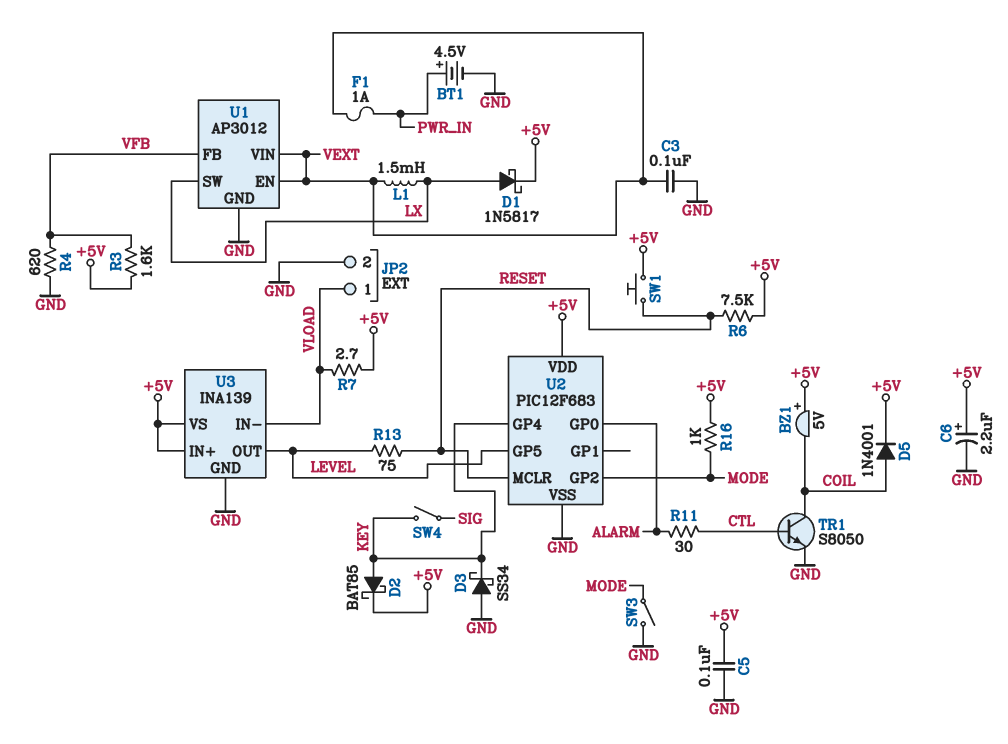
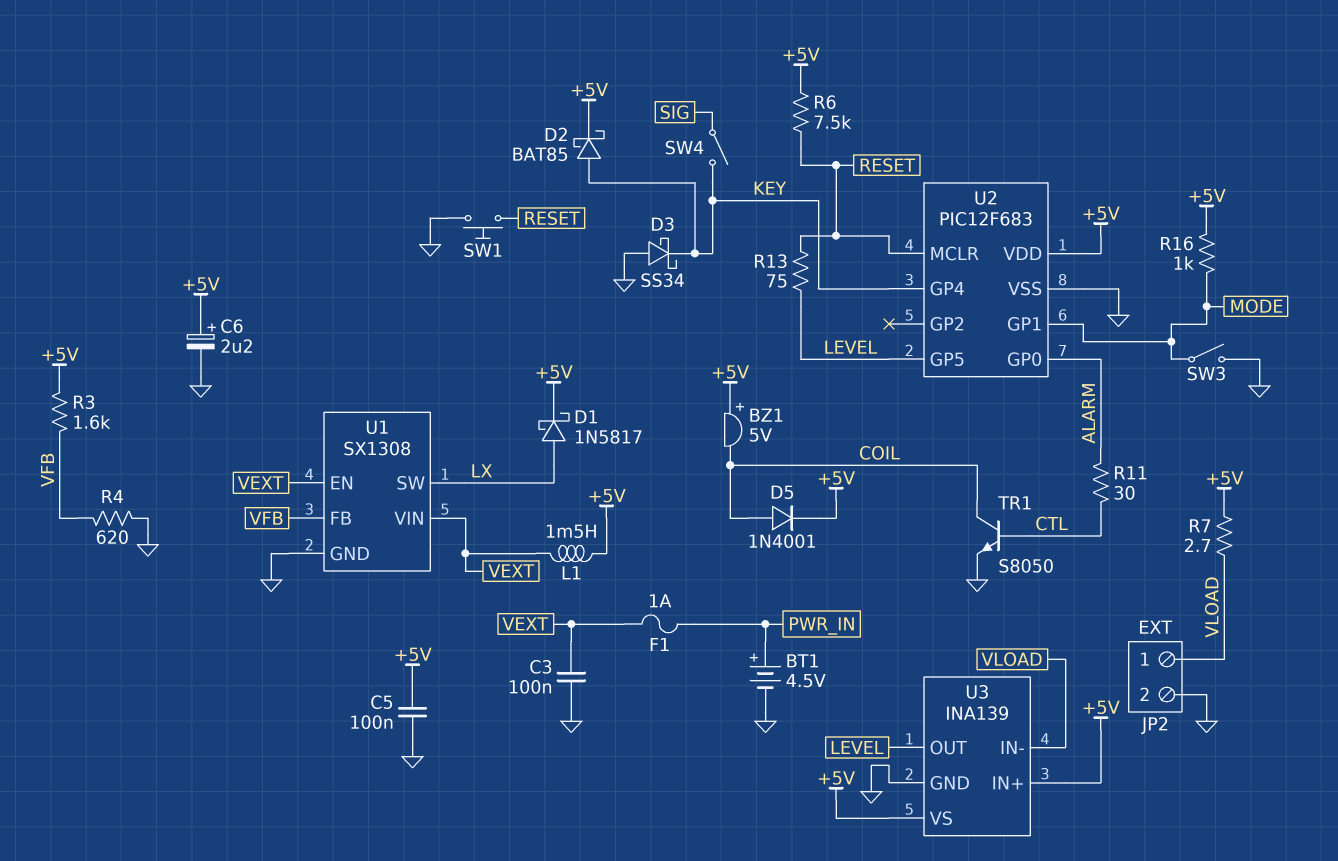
L1: 1.5mH (LX, VEXT) -> 1.5mH (+5V, VEXT)
SW1: button (+5V, RESET) -> button (GND, RESET)
U1: AP3012 -> SX1308
U2 pin GP1: none -> MODE
U2 pin GP2: MODE -> none

